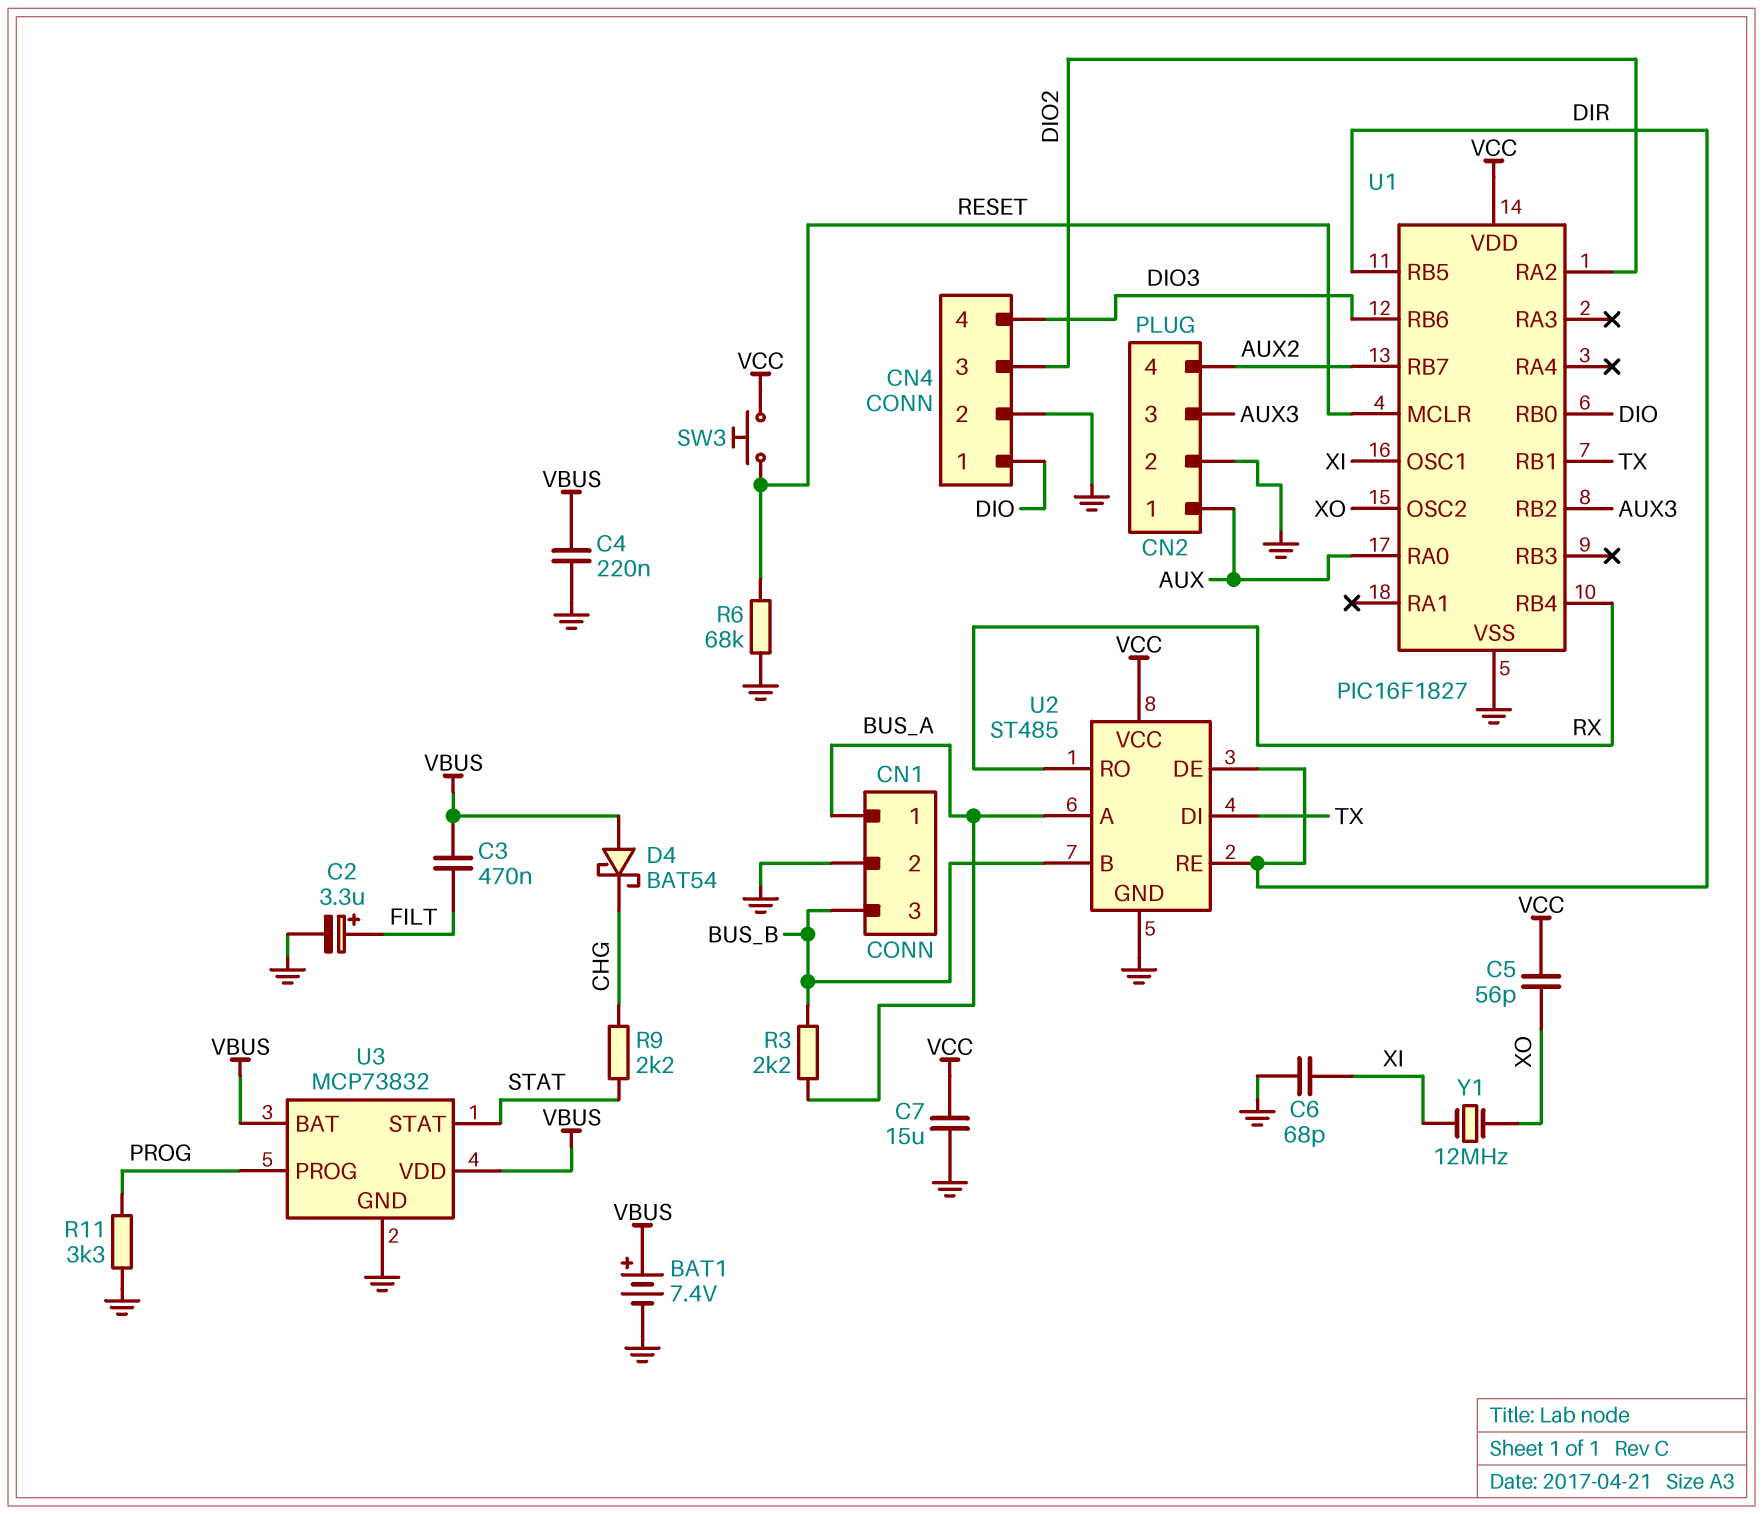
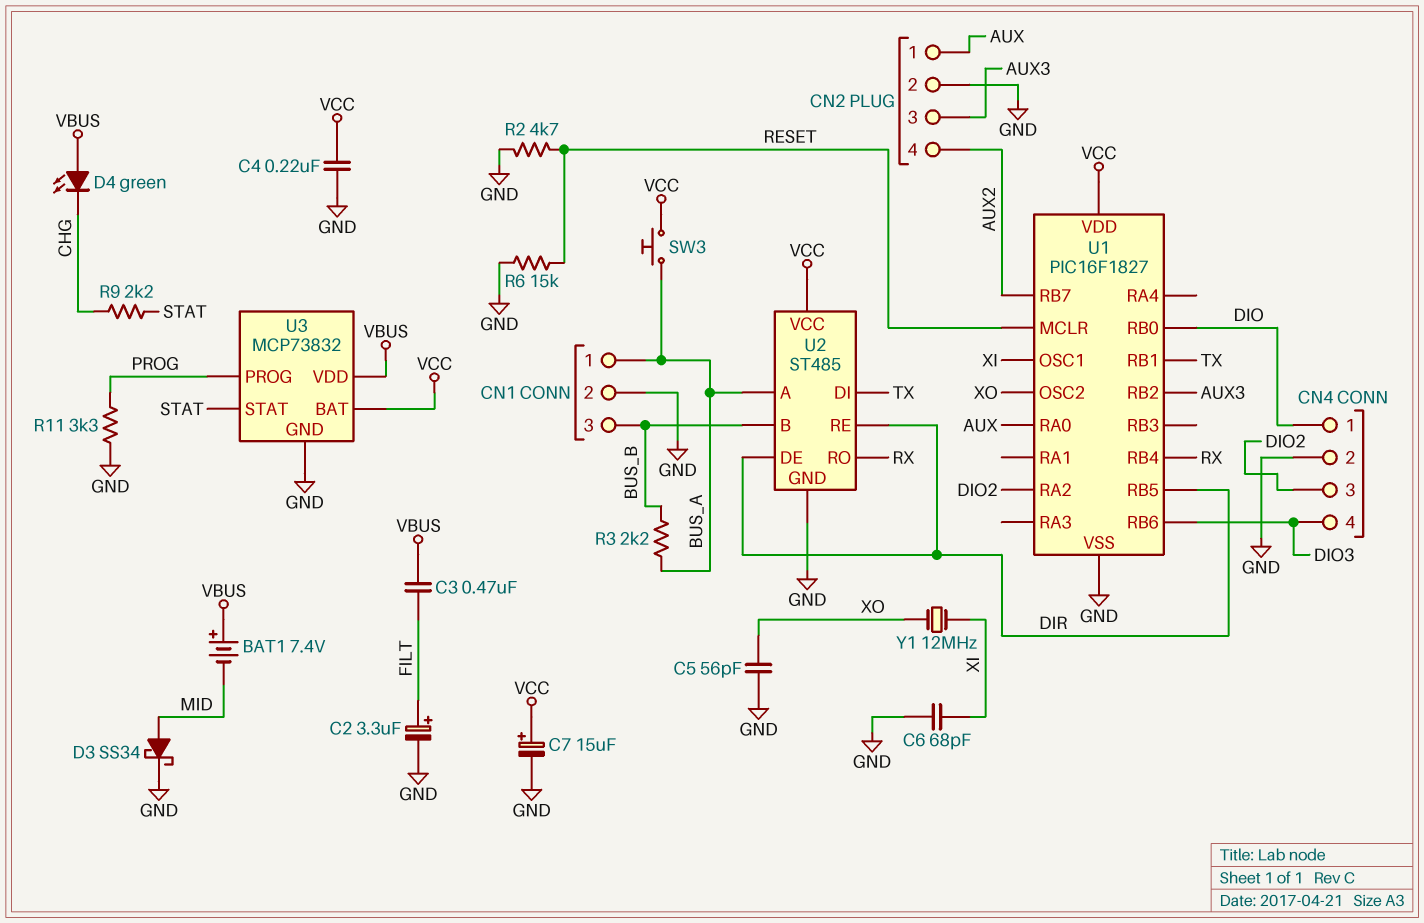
BAT1: 7.4V (plus VBUS, minus GND) -> 7.4V (plus VBUS, minus MID)
C4: 220nF (GND, VBUS) -> 220nF (GND, VCC)
C5: 56pF (VCC, XO) -> 56pF (GND, XO)
C7: 15uF (GND, VCC) -> 15uF (plus VCC, minus GND)
D3: none -> schottky SS34 (A MID, K GND)
D4: schottky BAT54 (A VBUS, K CHG) -> LED green (A VBUS, K CHG)
R2: none -> 4.7k (GND, RESET)
R6: 68k (GND, RESET) -> 15k (GND, RESET)
SW3: button (RESET, VCC) -> button (BUS_A, VCC)
U3 pin BAT: VBUS -> VCC

